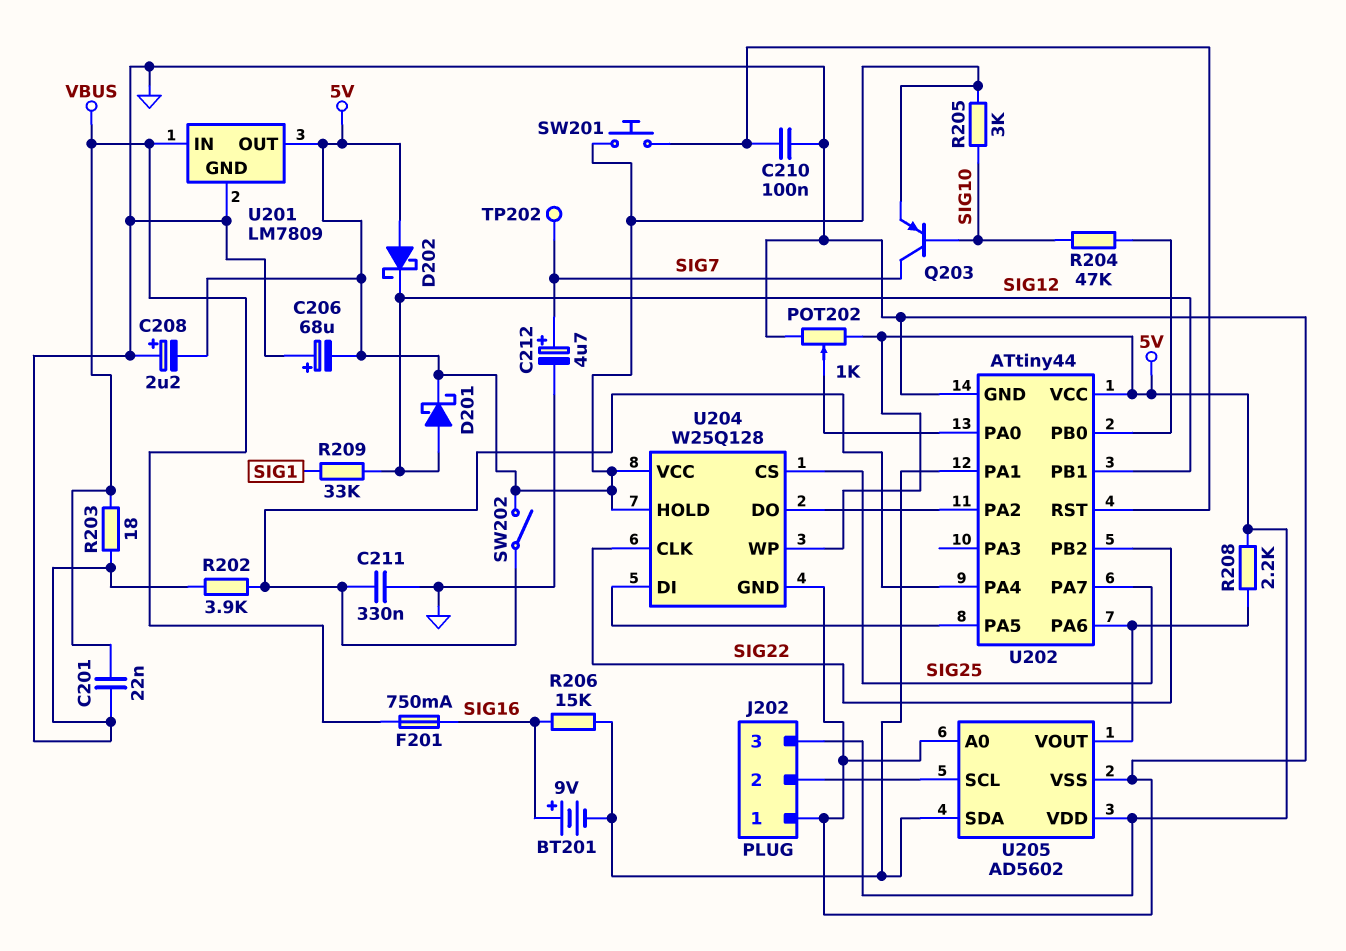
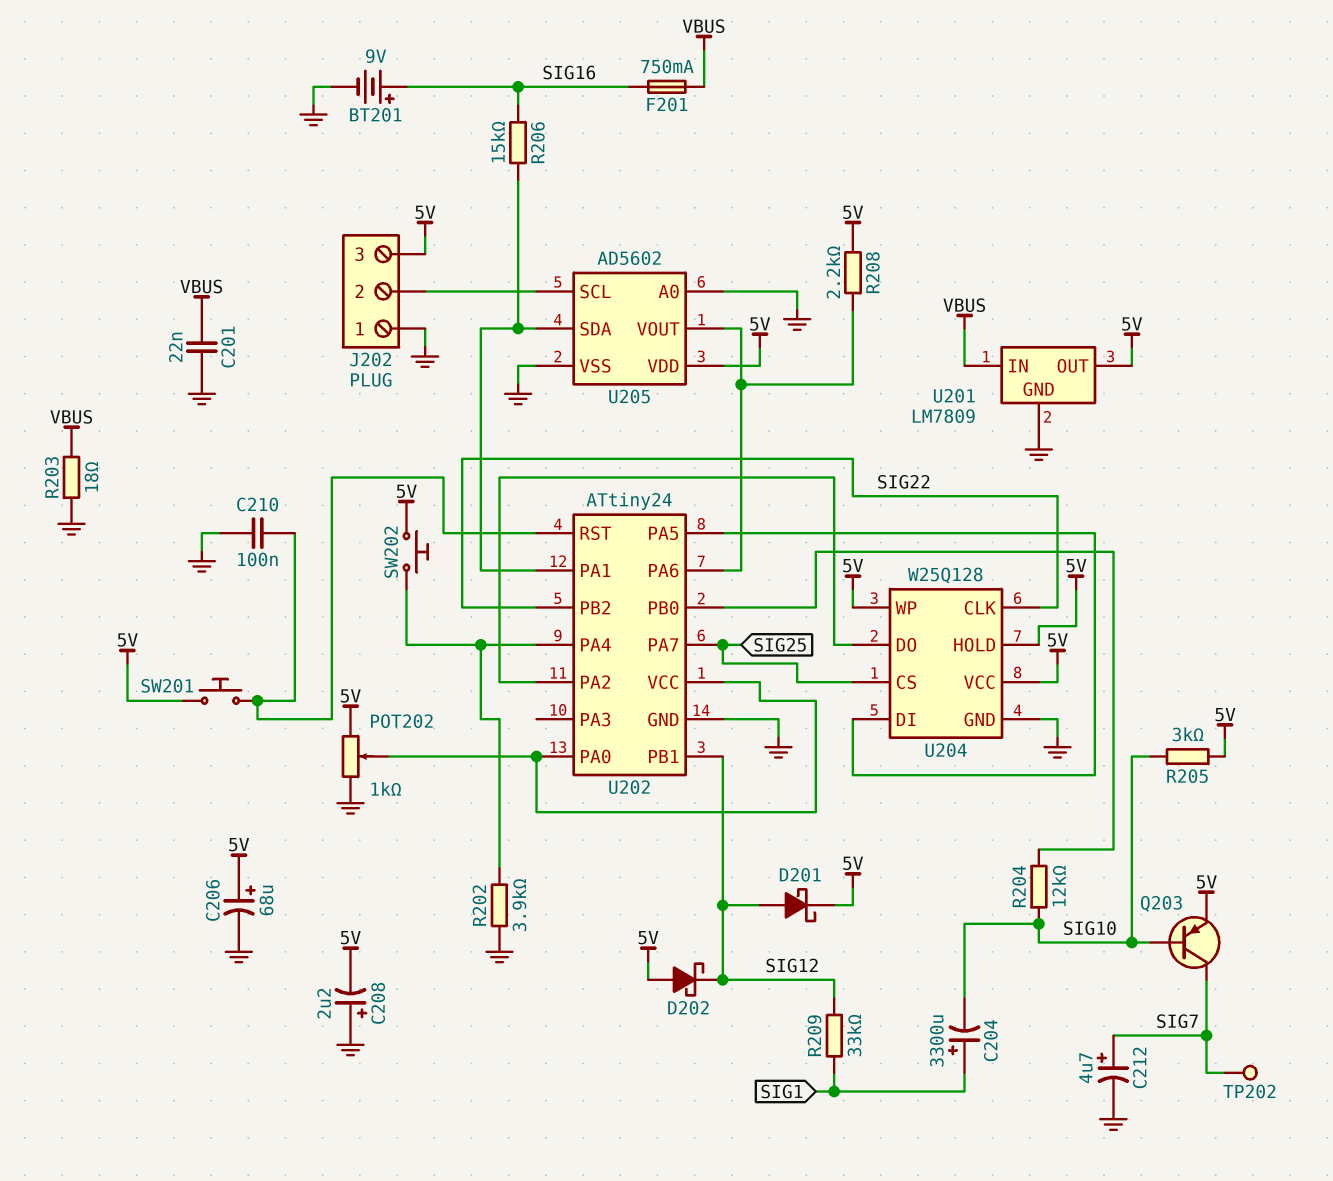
BT201: 9V (plus SIG16, minus U202/PA1) -> 9V (plus SIG16, minus GND)
C204: none -> 3300uF (plus SIG1, minus SIG10)
C206: 68uF (plus GND, minus 5V) -> 68uF (plus 5V, minus GND)
C211: 330nF (GND, U202/PA4) -> none
R204: 47k (SIG10, U202/PB0) -> 12k (SIG10, U202/PB0)
SW202: switch (5V, U202/PA4) -> button (5V, U202/PA4)
U202: ATtiny44 -> ATtiny24
U202 pin VCC: 5V -> U202/PA0

